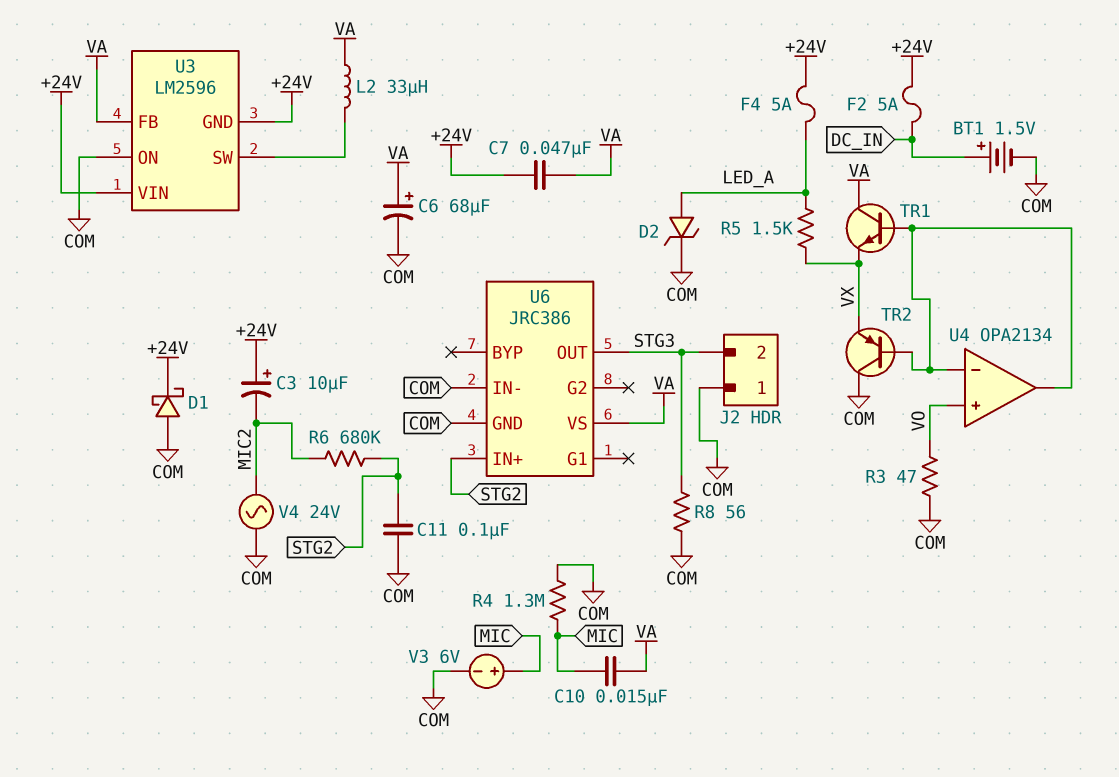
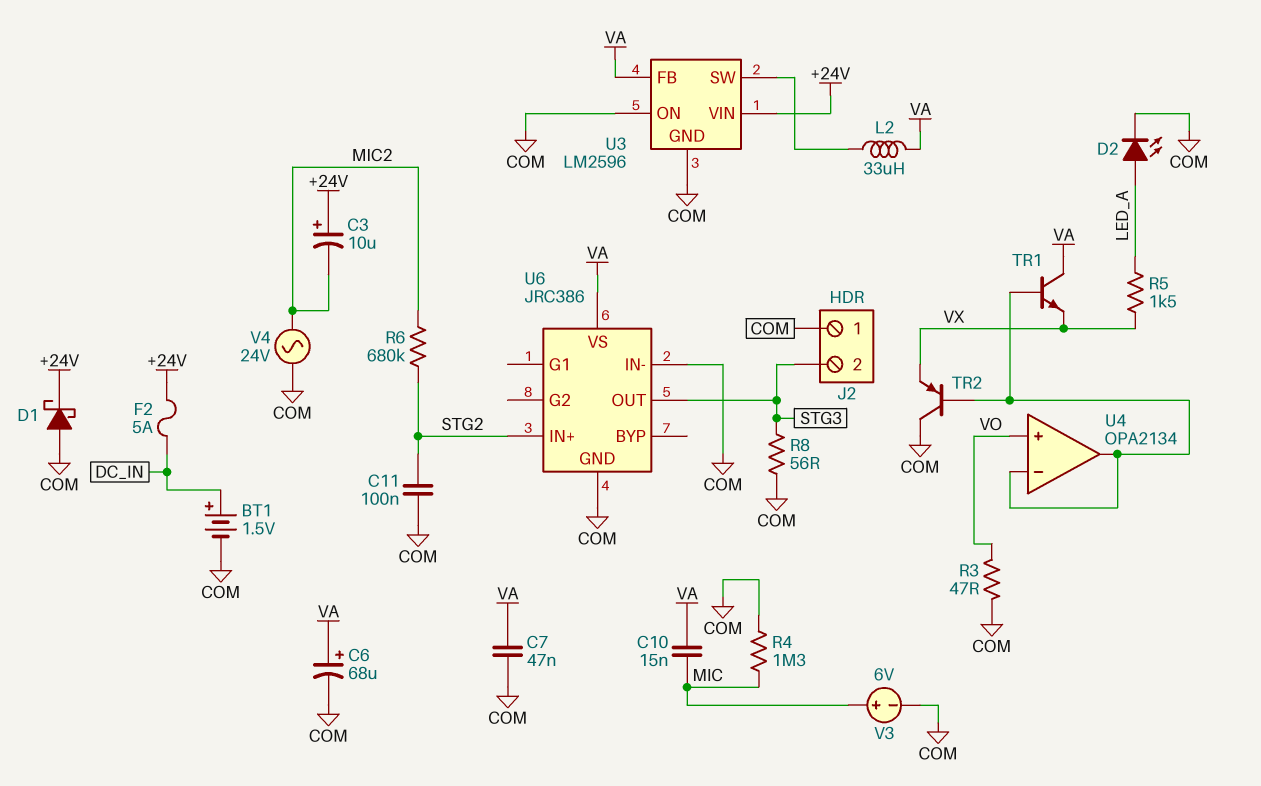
C7: 47nF (+24V, VA) -> 47nF (COM, VA)
D2: zener (A LED_A, K COM) -> LED (A LED_A, K COM)
F4: 5A (+24V, LED_A) -> none
U3 pin GND: +24V -> COM

